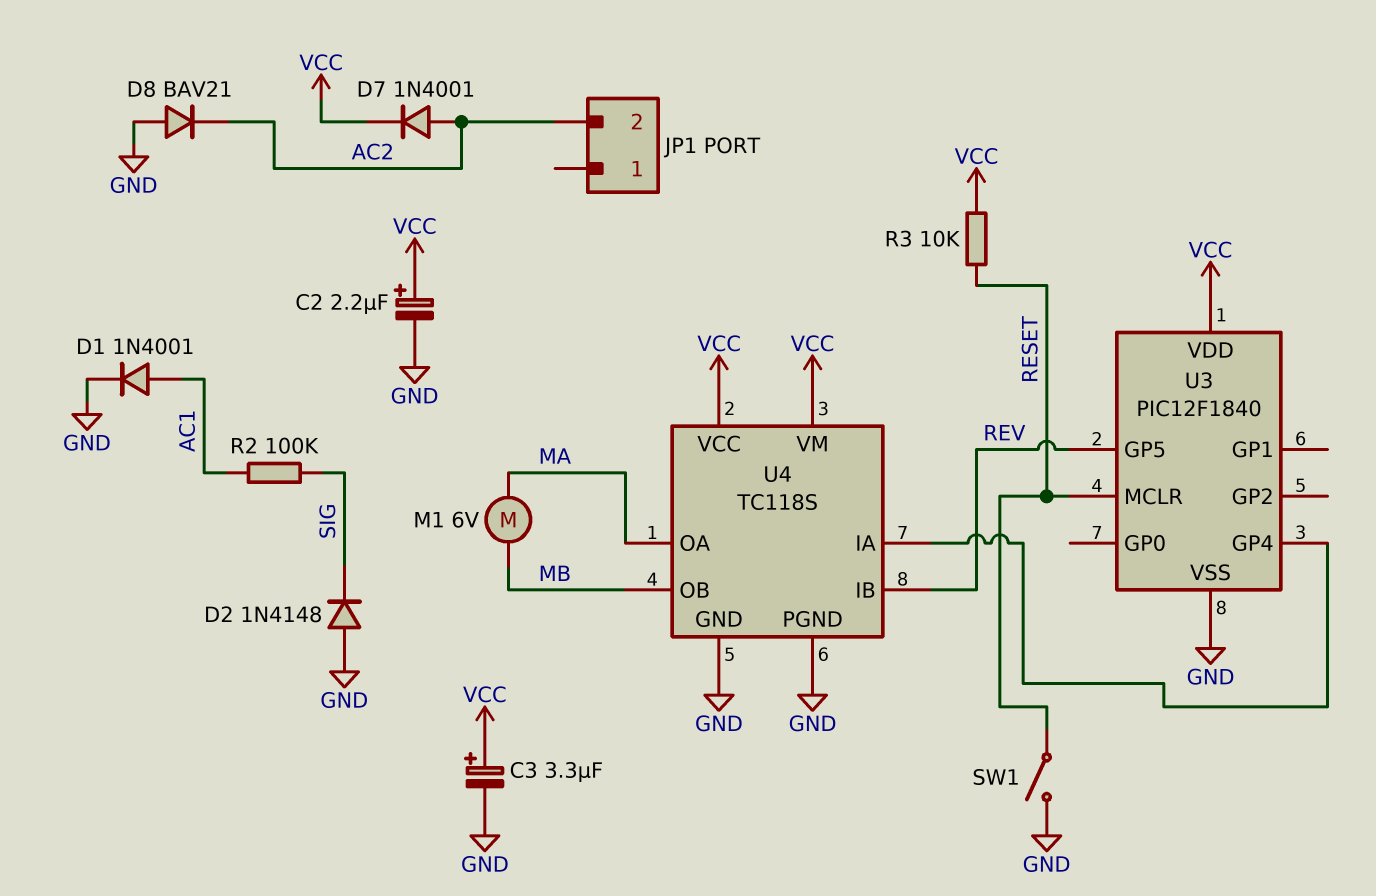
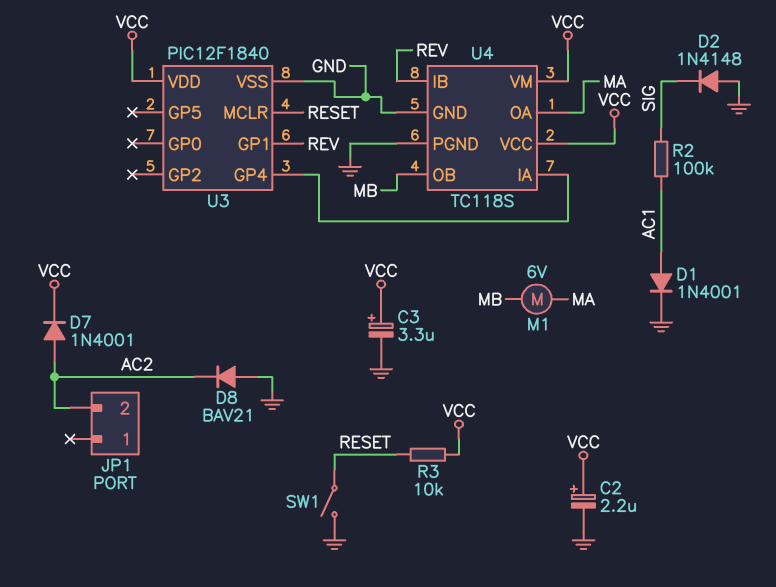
U3 pin GP1: none -> REV
U3 pin GP5: REV -> none

